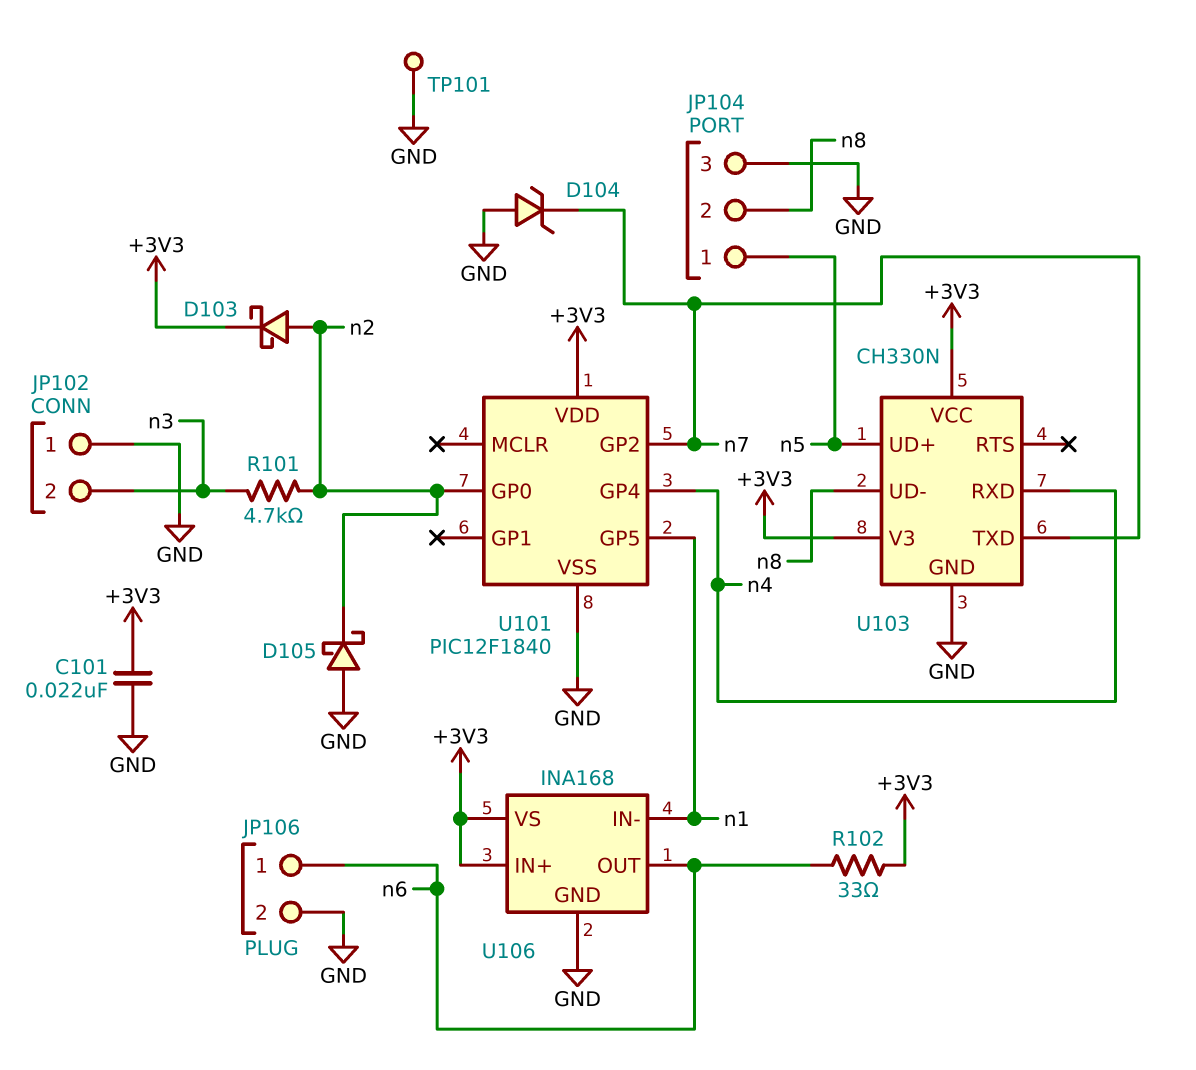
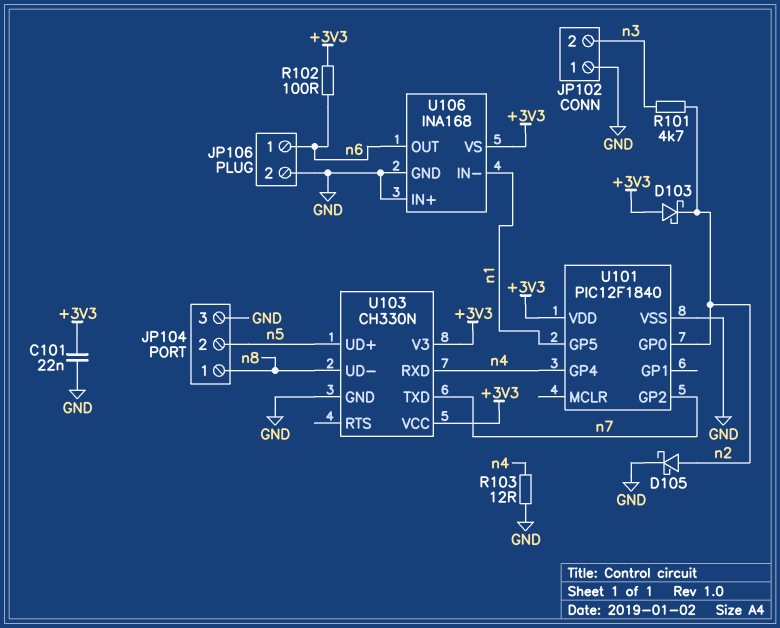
D103: schottky (A n2, K +3V3) -> schottky (A +3V3, K n2)
D104: zener (A GND, K n7) -> none
D105: schottky (A GND, K n2) -> schottky (A n2, K GND)
JP104 pin 1: n5 -> n8
JP104 pin 2: n8 -> n5
R102: 33 (+3V3, n6) -> 100 (+3V3, n6)
R103: none -> 12 (GND, n4)
TP101: test point (GND) -> none
U106 pin IN+: +3V3 -> GND

